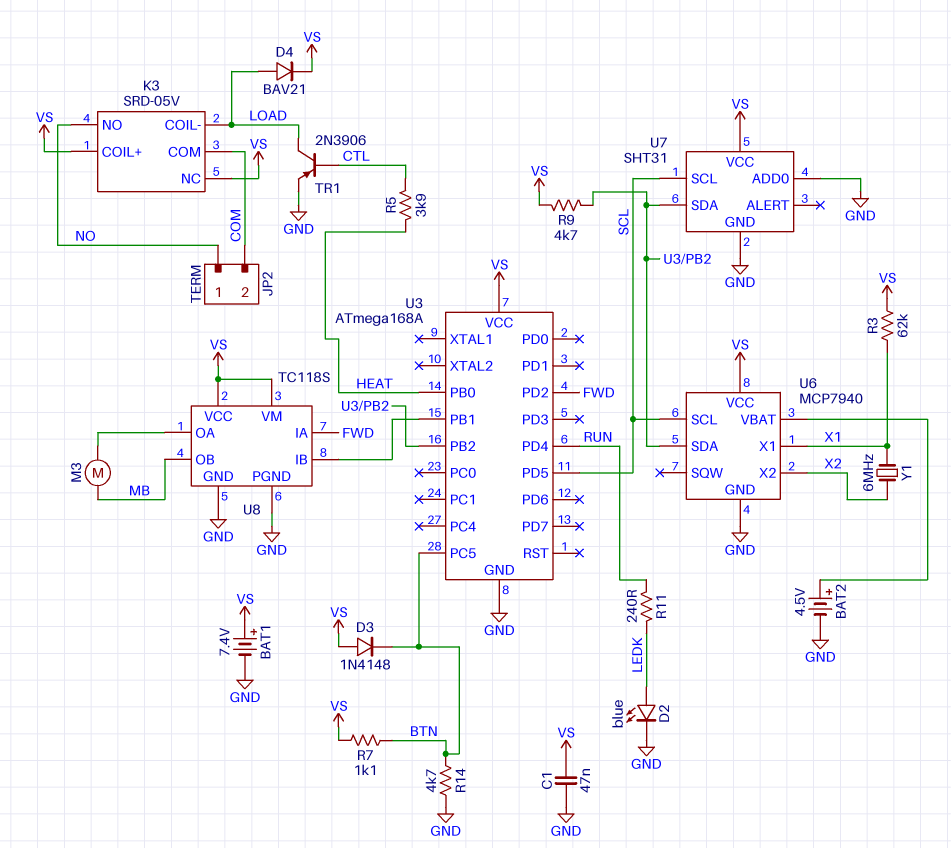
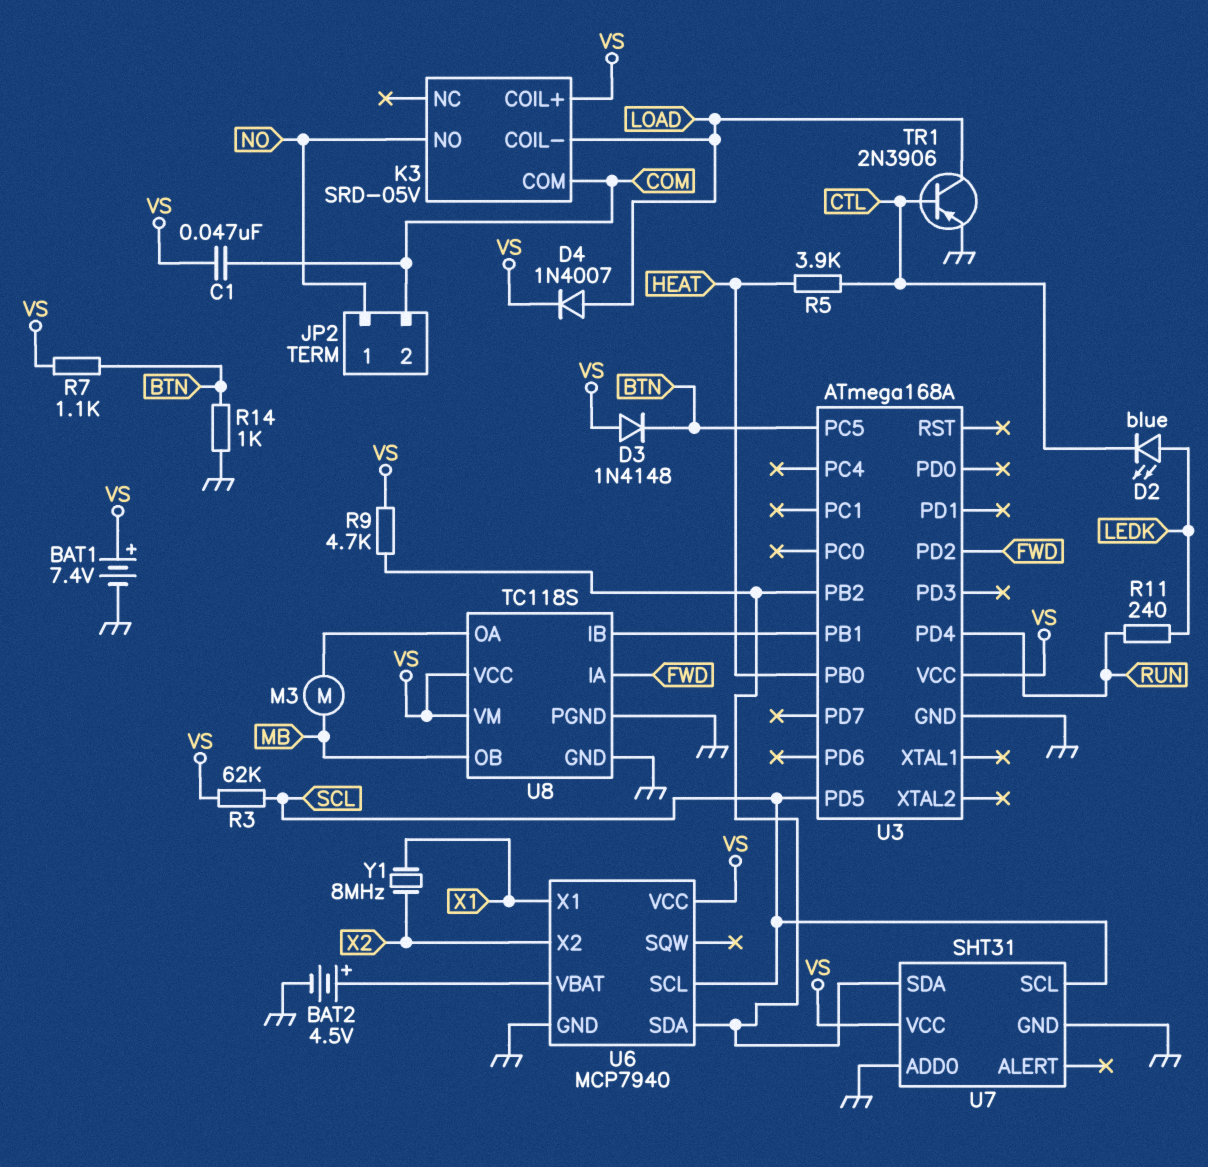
C1: 47nF (GND, VS) -> 47nF (COM, VS)
D2: LED blue (A LEDK, K GND) -> LED blue (A LEDK, K CTL)
D4: diode BAV21 (A LOAD, K VS) -> diode 1N4007 (A LOAD, K VS)
K3 pin NC: VS -> none
R3: 62k (VS, X1) -> 62k (SCL, VS)
R14: 4.7k (BTN, GND) -> 1k (BTN, GND)
Y1: 6MHz (X1, X2) -> 8MHz (X1, X2)

